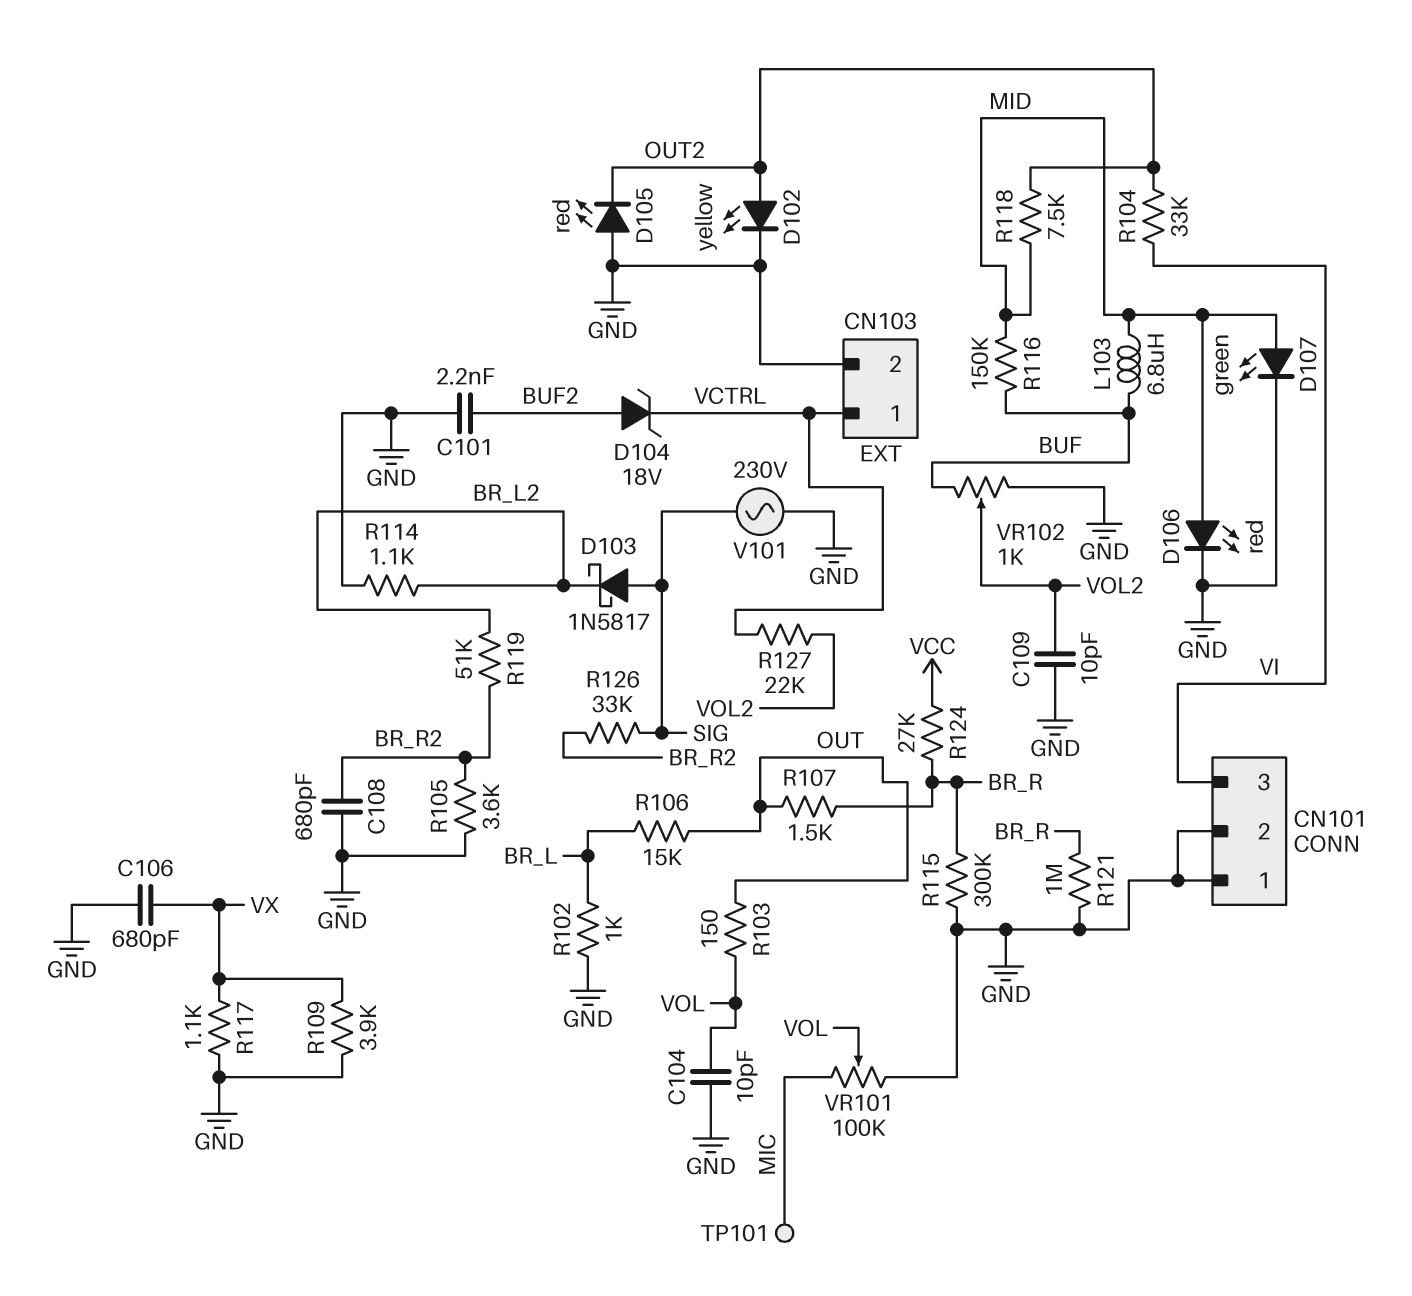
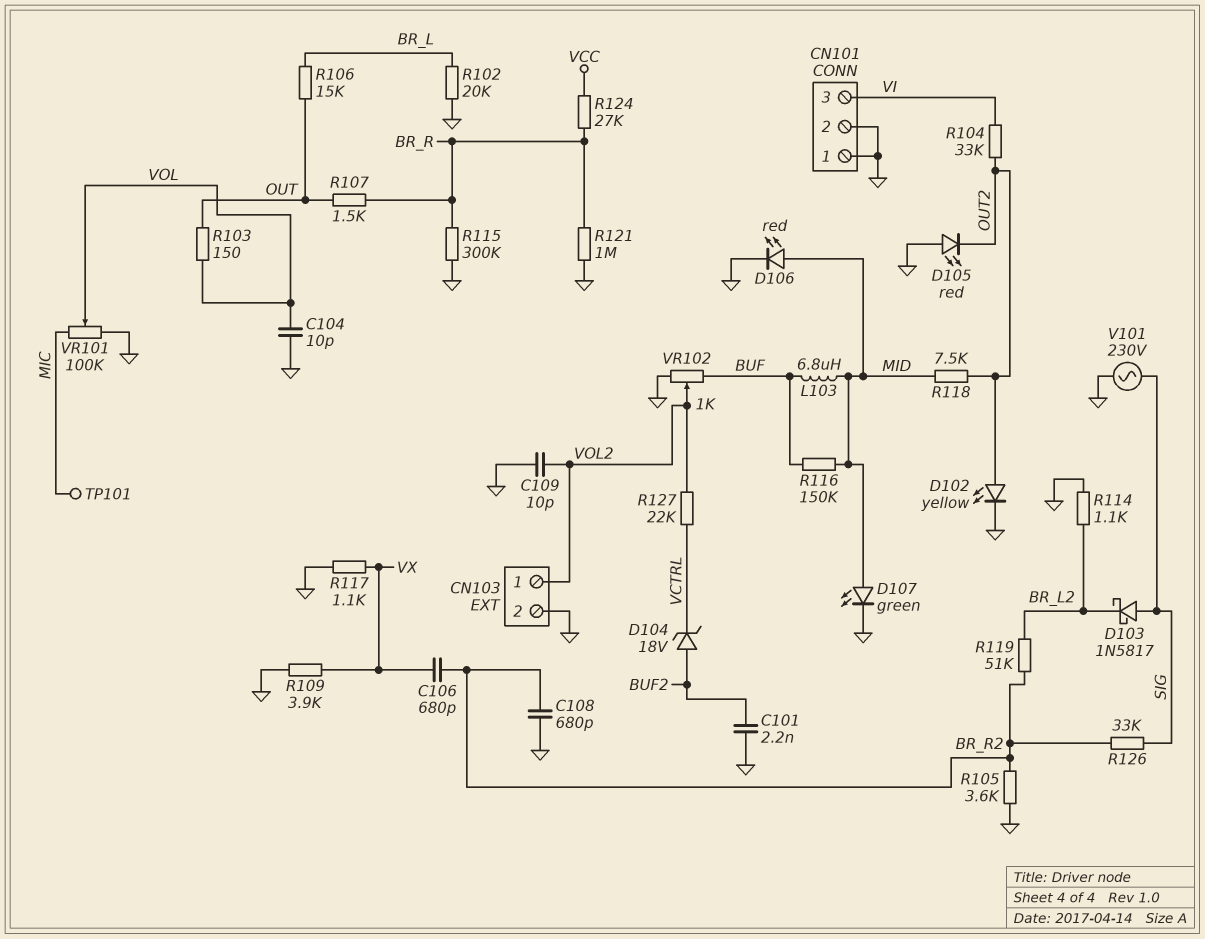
C106: 680pF (GND, VX) -> 680pF (BR_R2, VX)
CN103 pin 1: VCTRL -> VOL2
R102: 1k (BR_L, GND) -> 20k (BR_L, GND)

